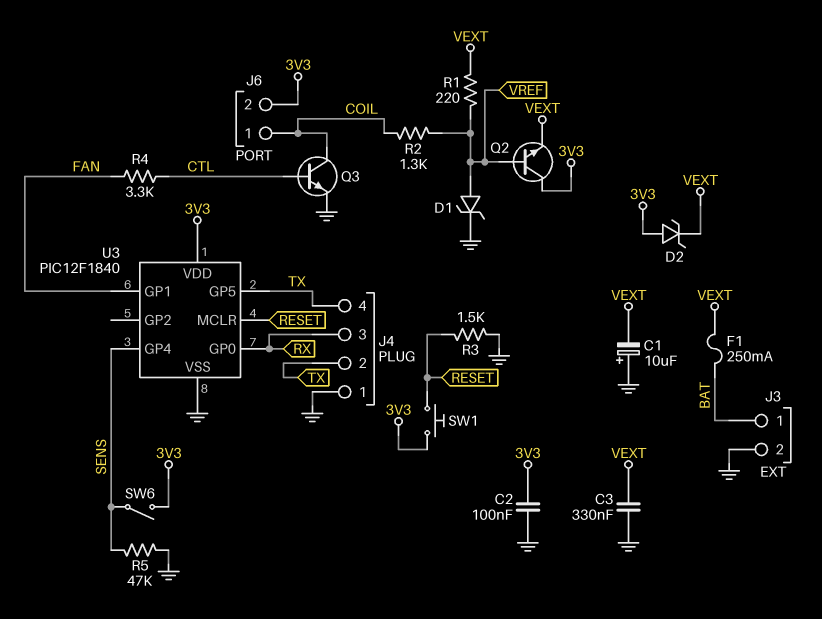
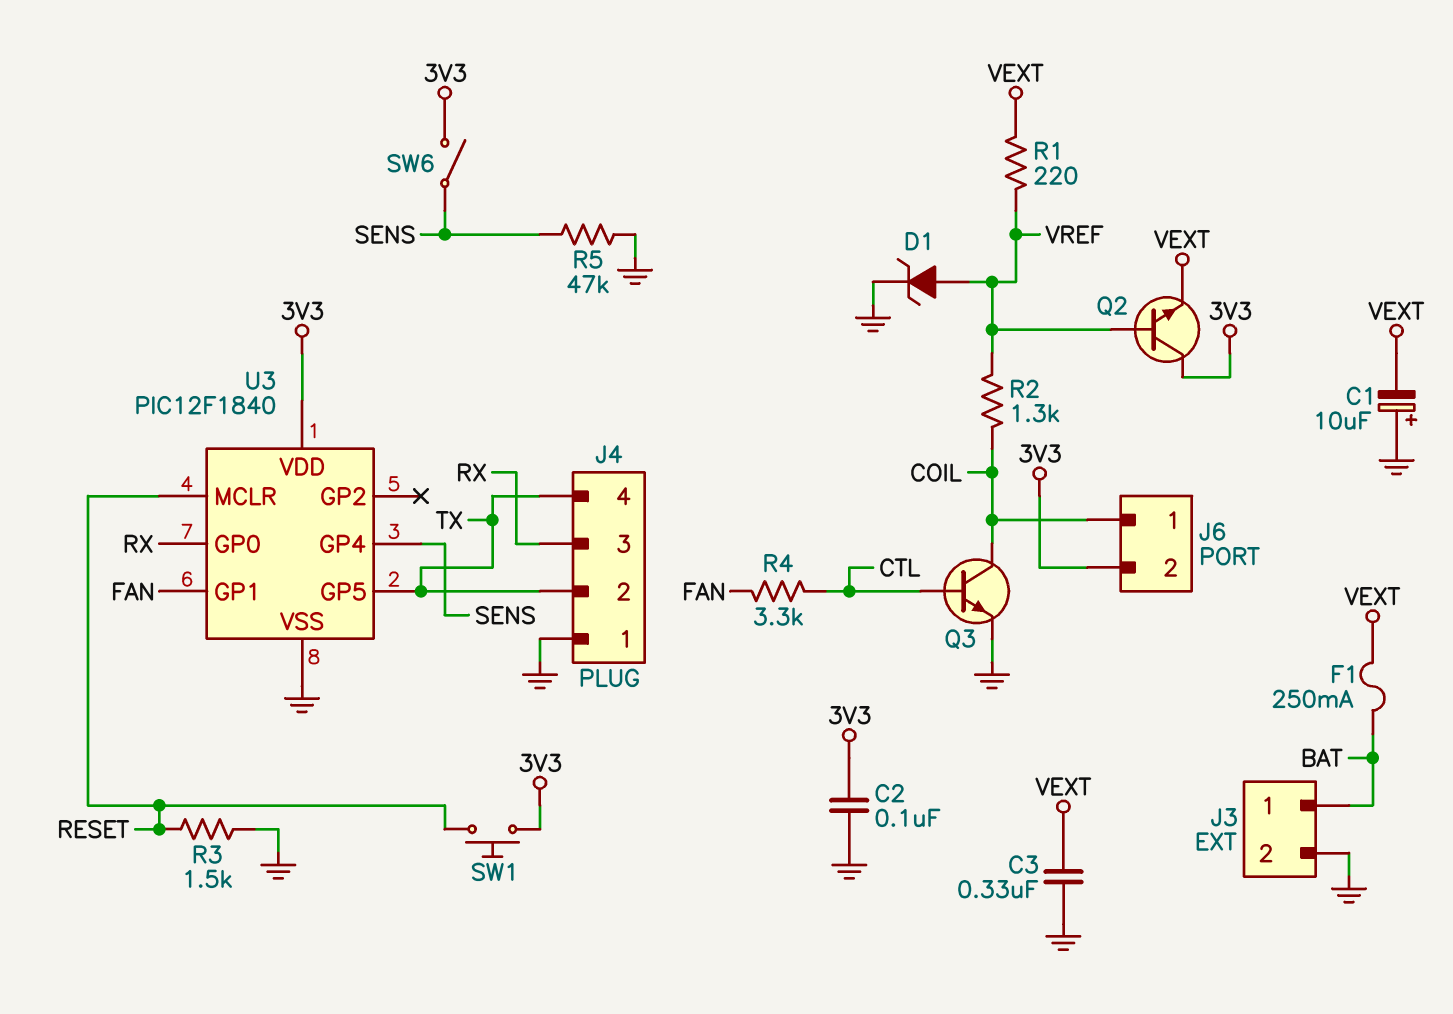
D2: zener (A 3V3, K VEXT) -> none

